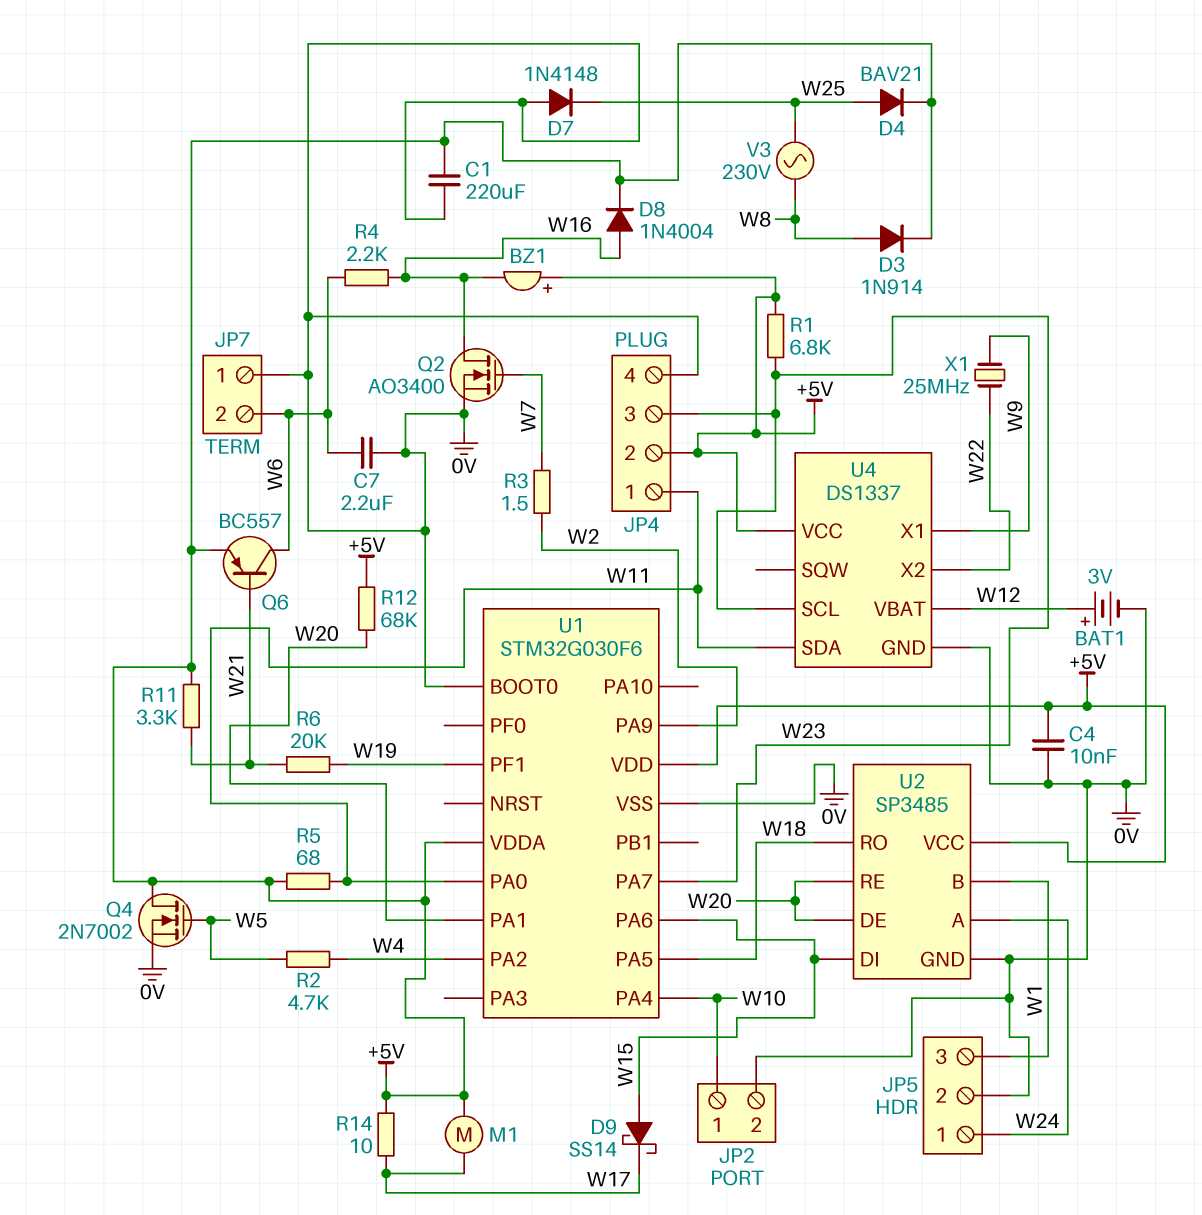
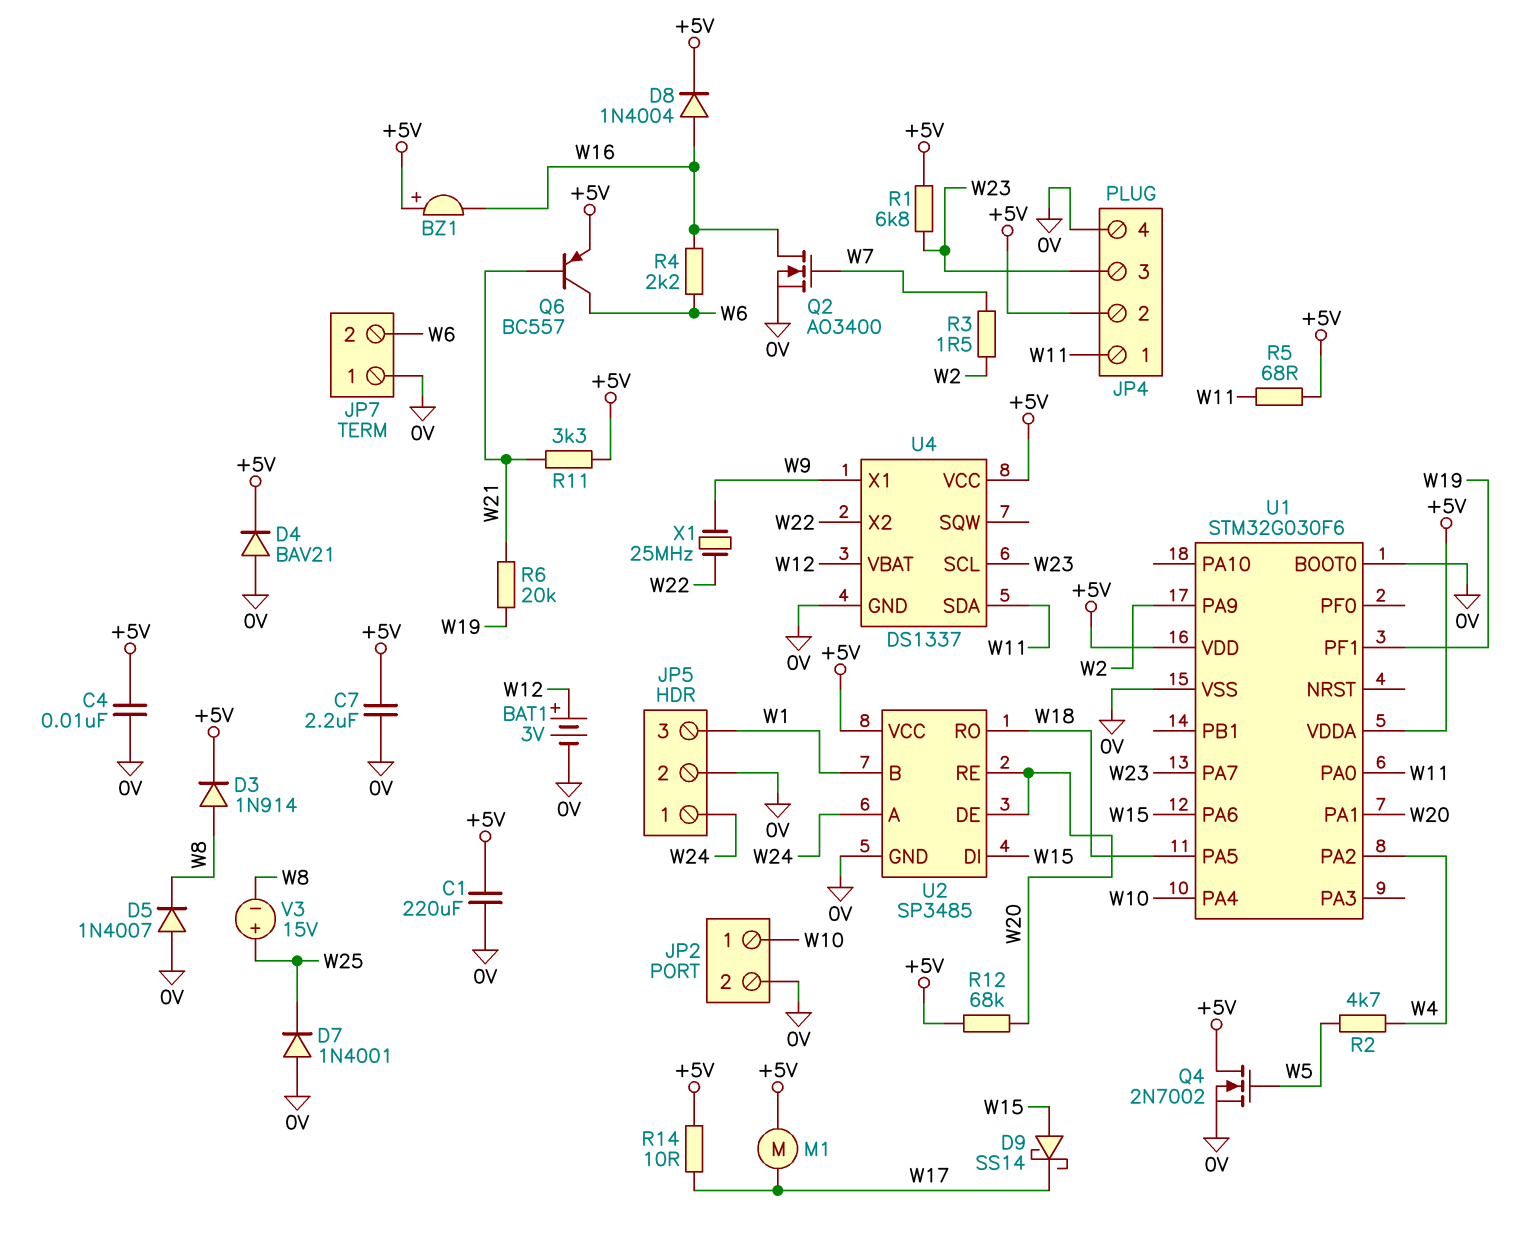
C7: 2.2uF (0V, W6) -> 2.2uF (+5V, 0V)
D4: diode BAV21 (A W25, K +5V) -> diode BAV21 (A 0V, K +5V)
D5: none -> diode 1N4007 (A 0V, K W8)
D7: diode 1N4148 (A 0V, K W25) -> diode 1N4001 (A 0V, K W25)
V3: AC 230V (W8, W25) -> 15V (plus W25, minus W8)

